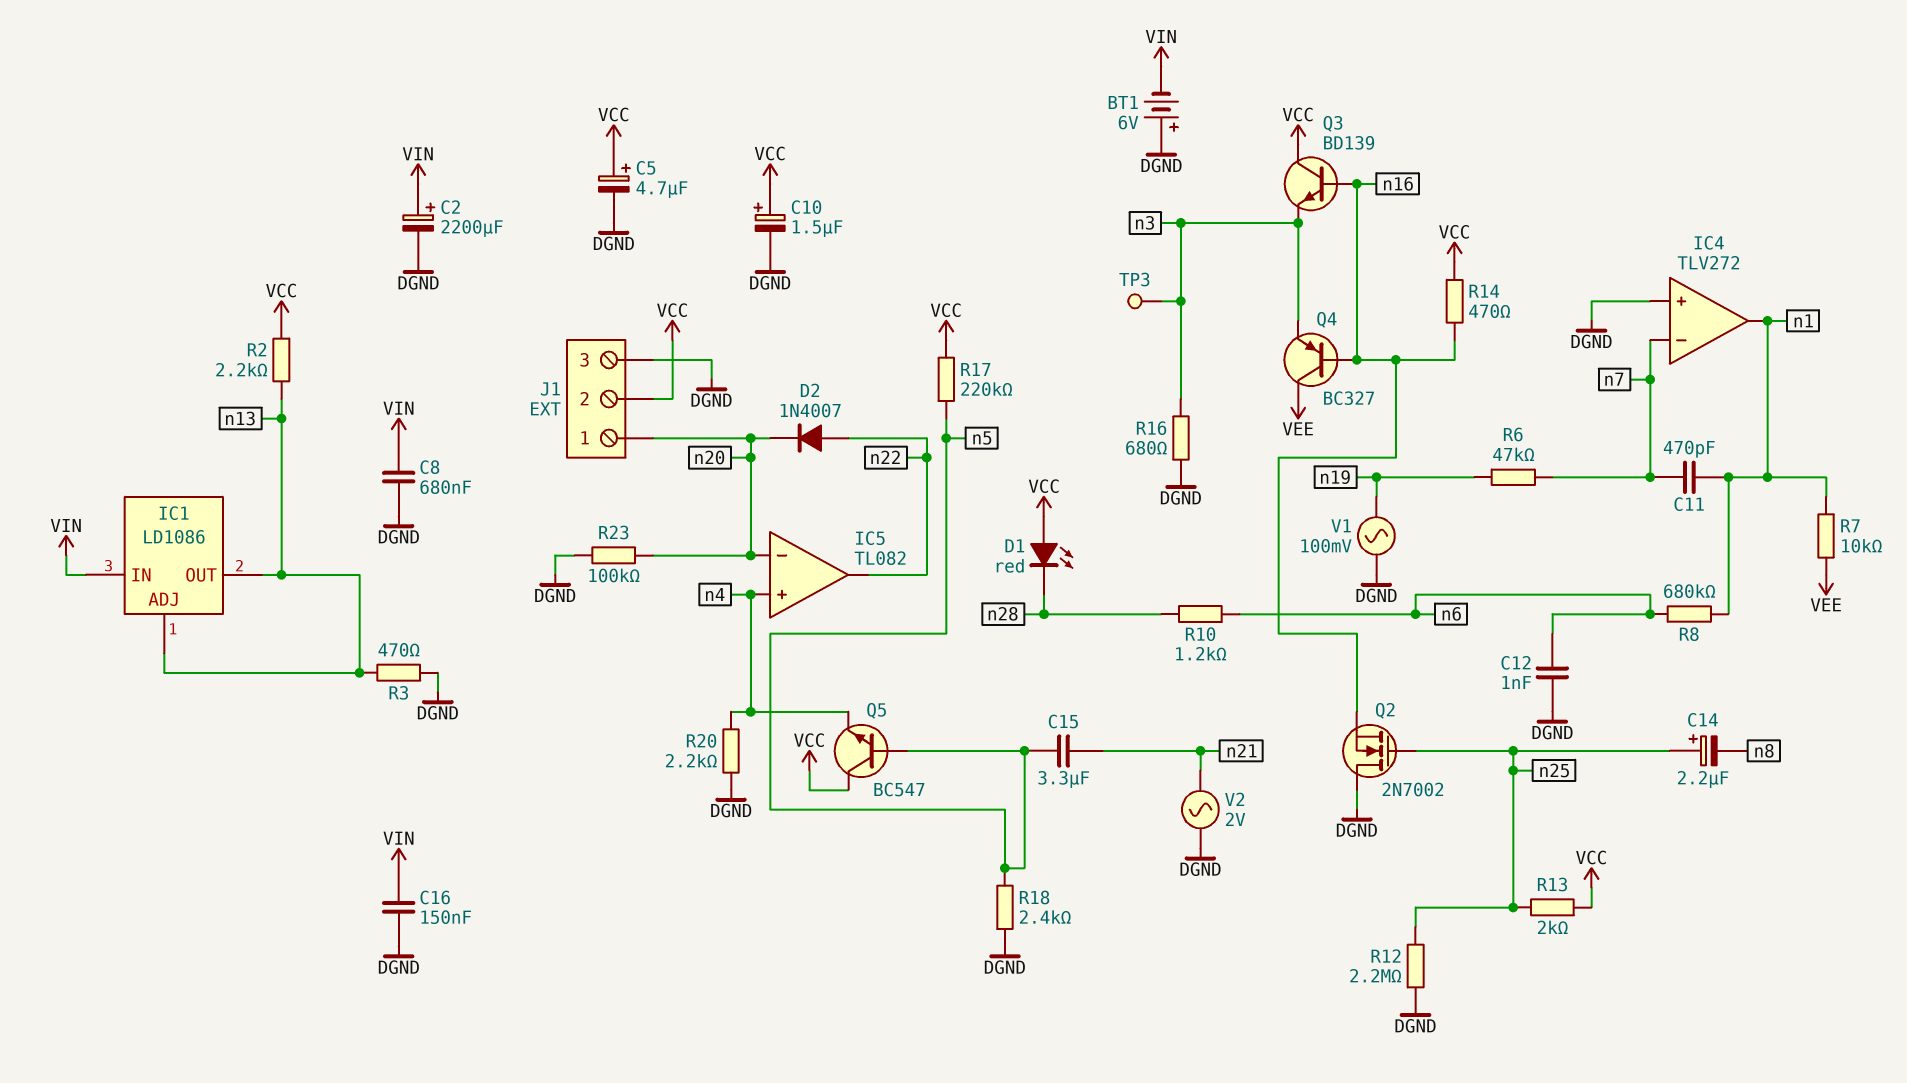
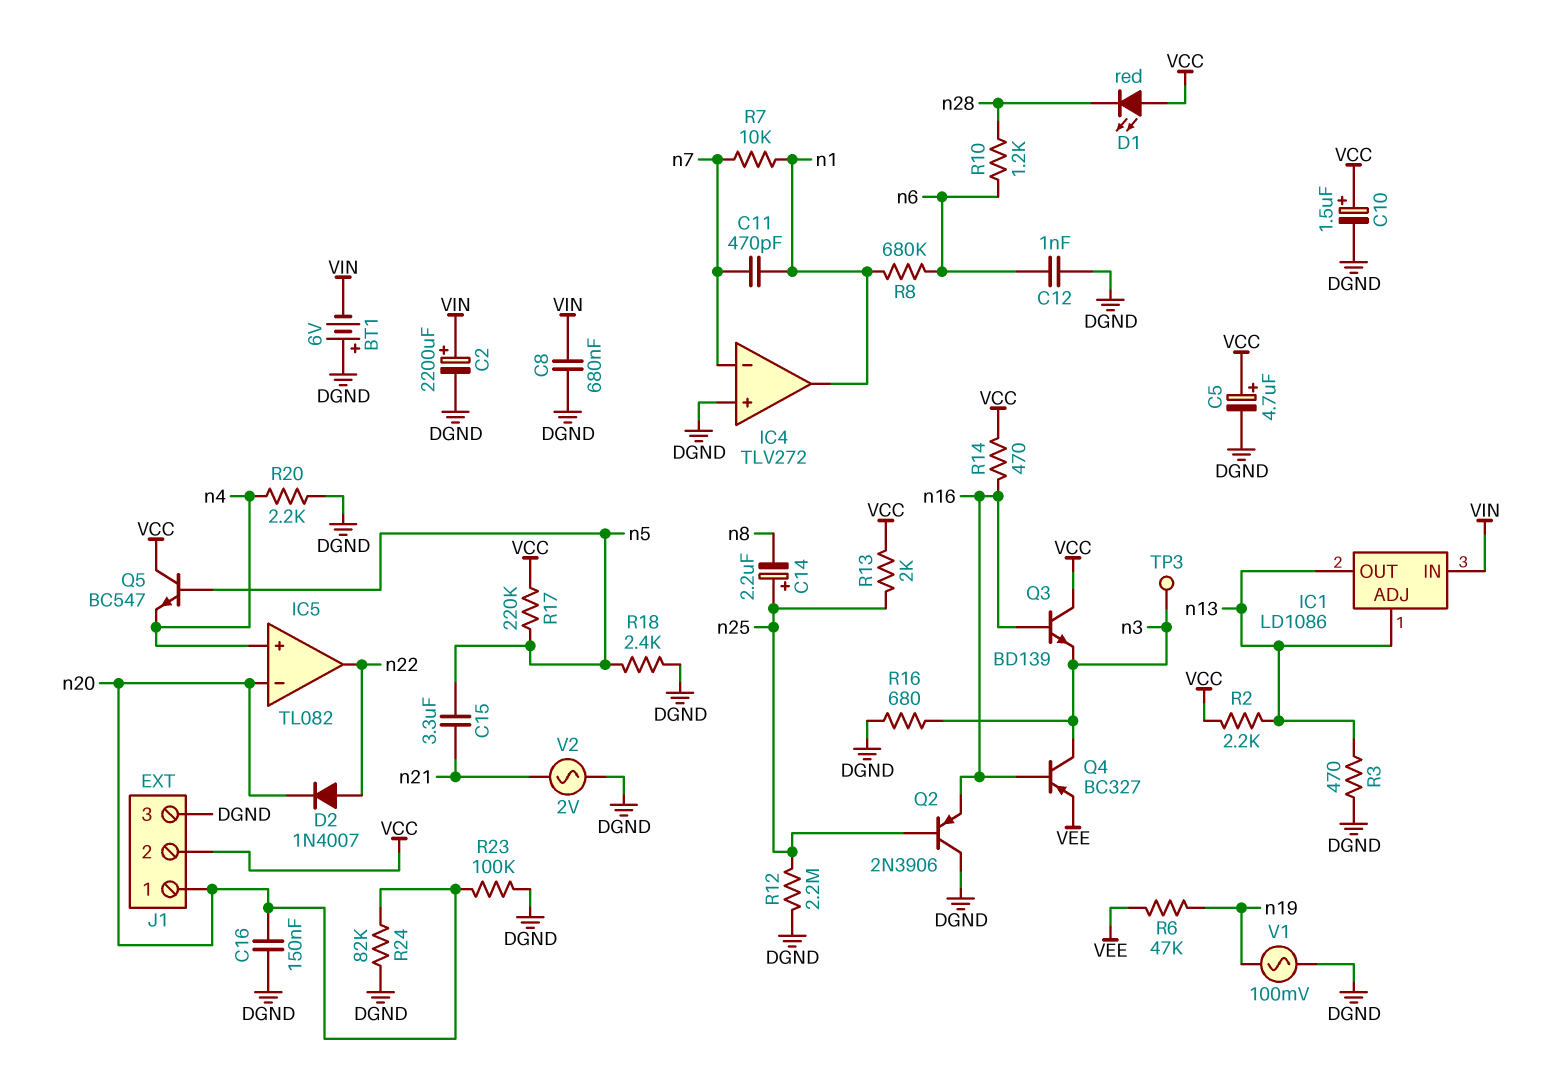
C16: 150nF (DGND, VIN) -> 150nF (DGND, n20)
Q2: NMOS 2N7002 (G n25, D DGND, S n16) -> PNP 2N3906 (B n25, C DGND, E n16)
Q4: PNP BC327 (B n16, C VEE, E n3) -> PNP BC327 (B n16, C n3, E VEE)
R6: 47k (n7, n19) -> 47k (VEE, n19)
R7: 10k (VEE, n1) -> 10k (n1, n7)
R24: none -> 82k (DGND, n20)

